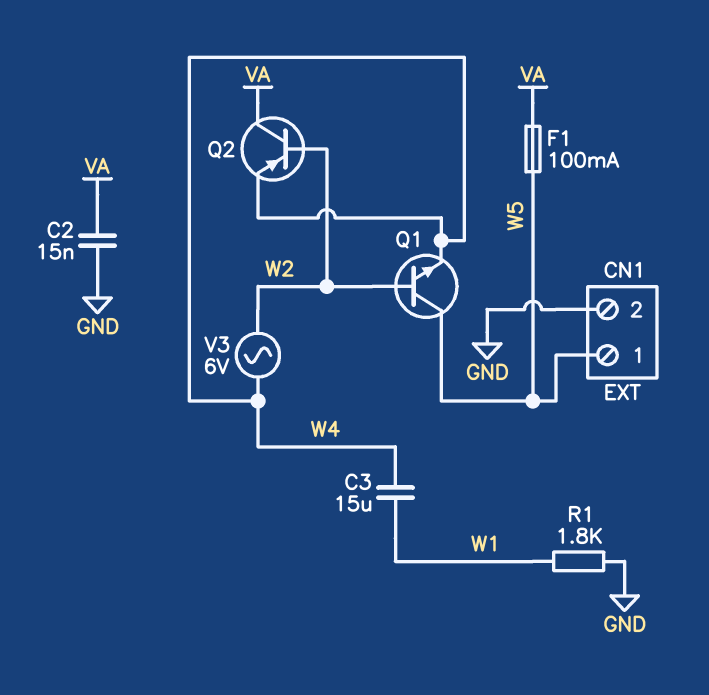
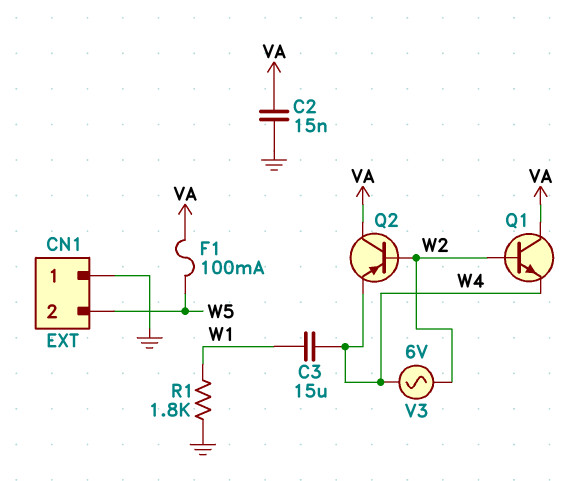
CN1 pin 1: W5 -> GND
CN1 pin 2: GND -> W5
Q1: NPN (B W2, C W5, E W4) -> NPN (B W2, C VA, E W4)

